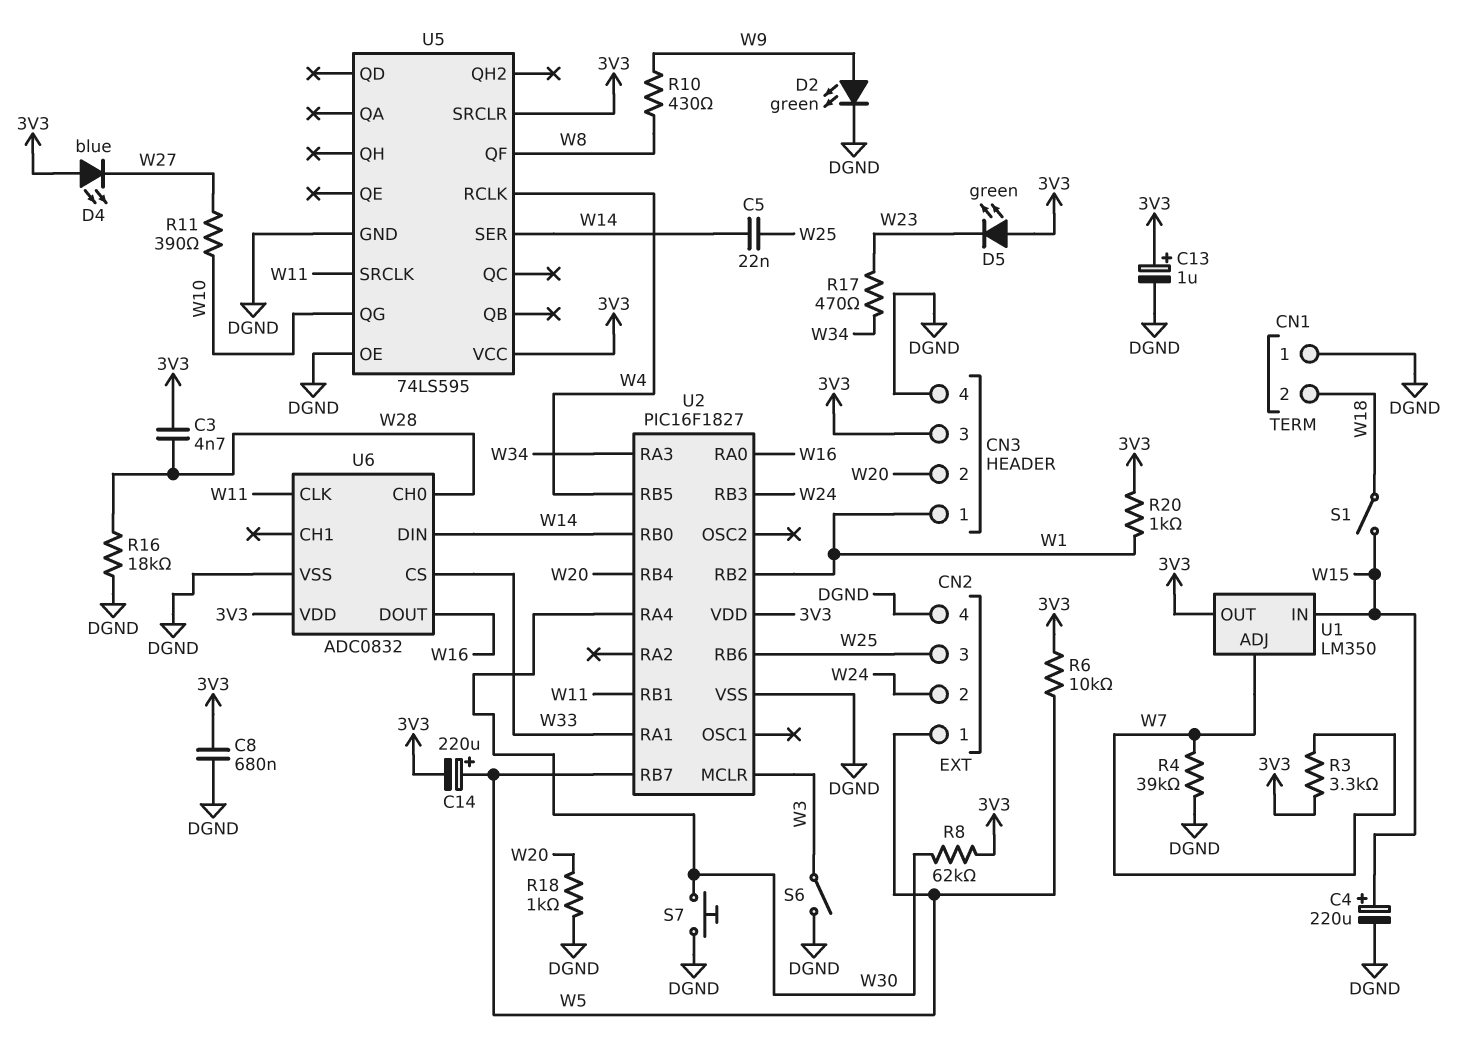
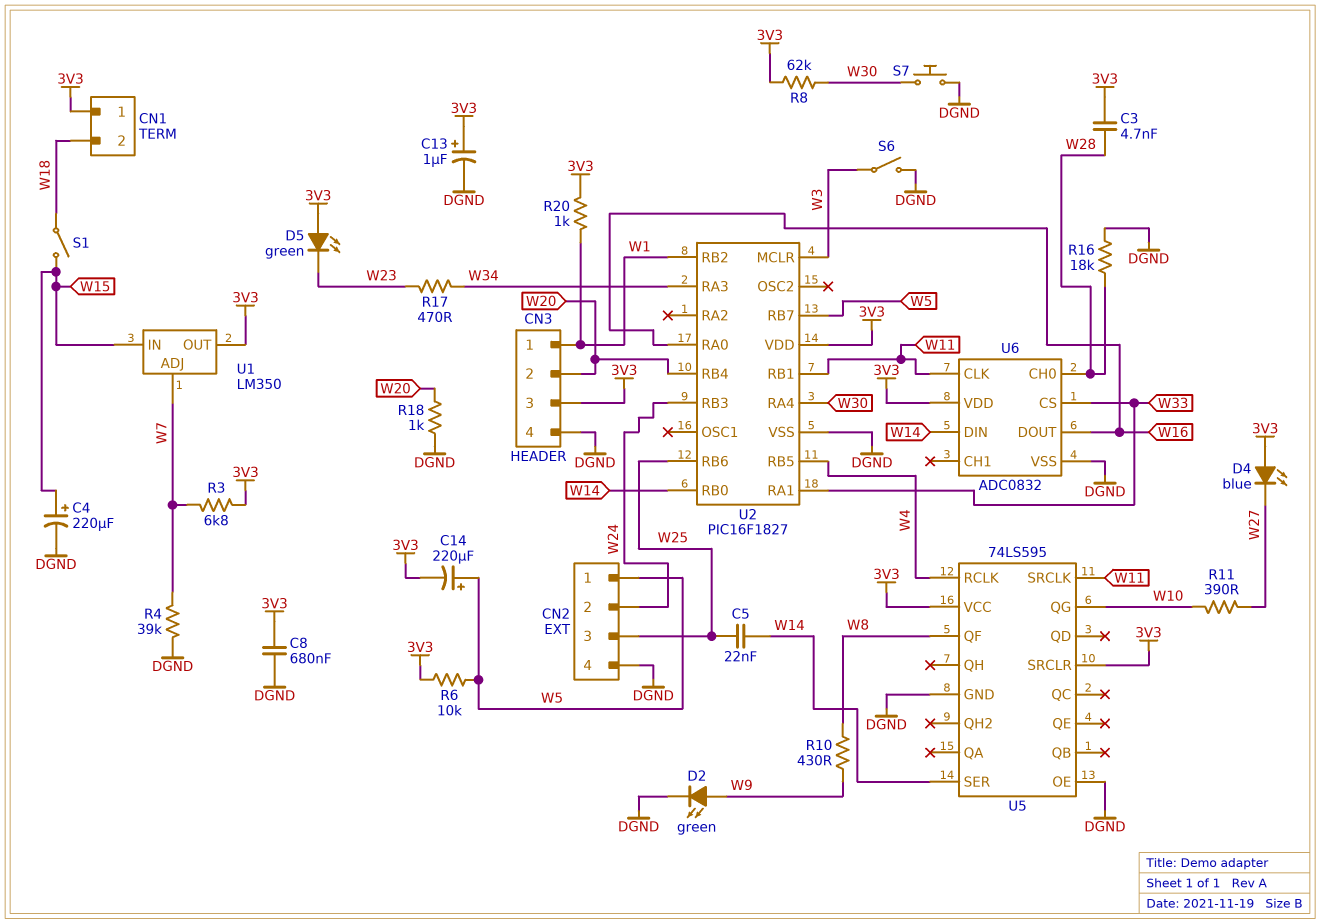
CN1 pin 1: DGND -> 3V3
R3: 3.3k (3V3, W7) -> 6.8k (3V3, W7)

